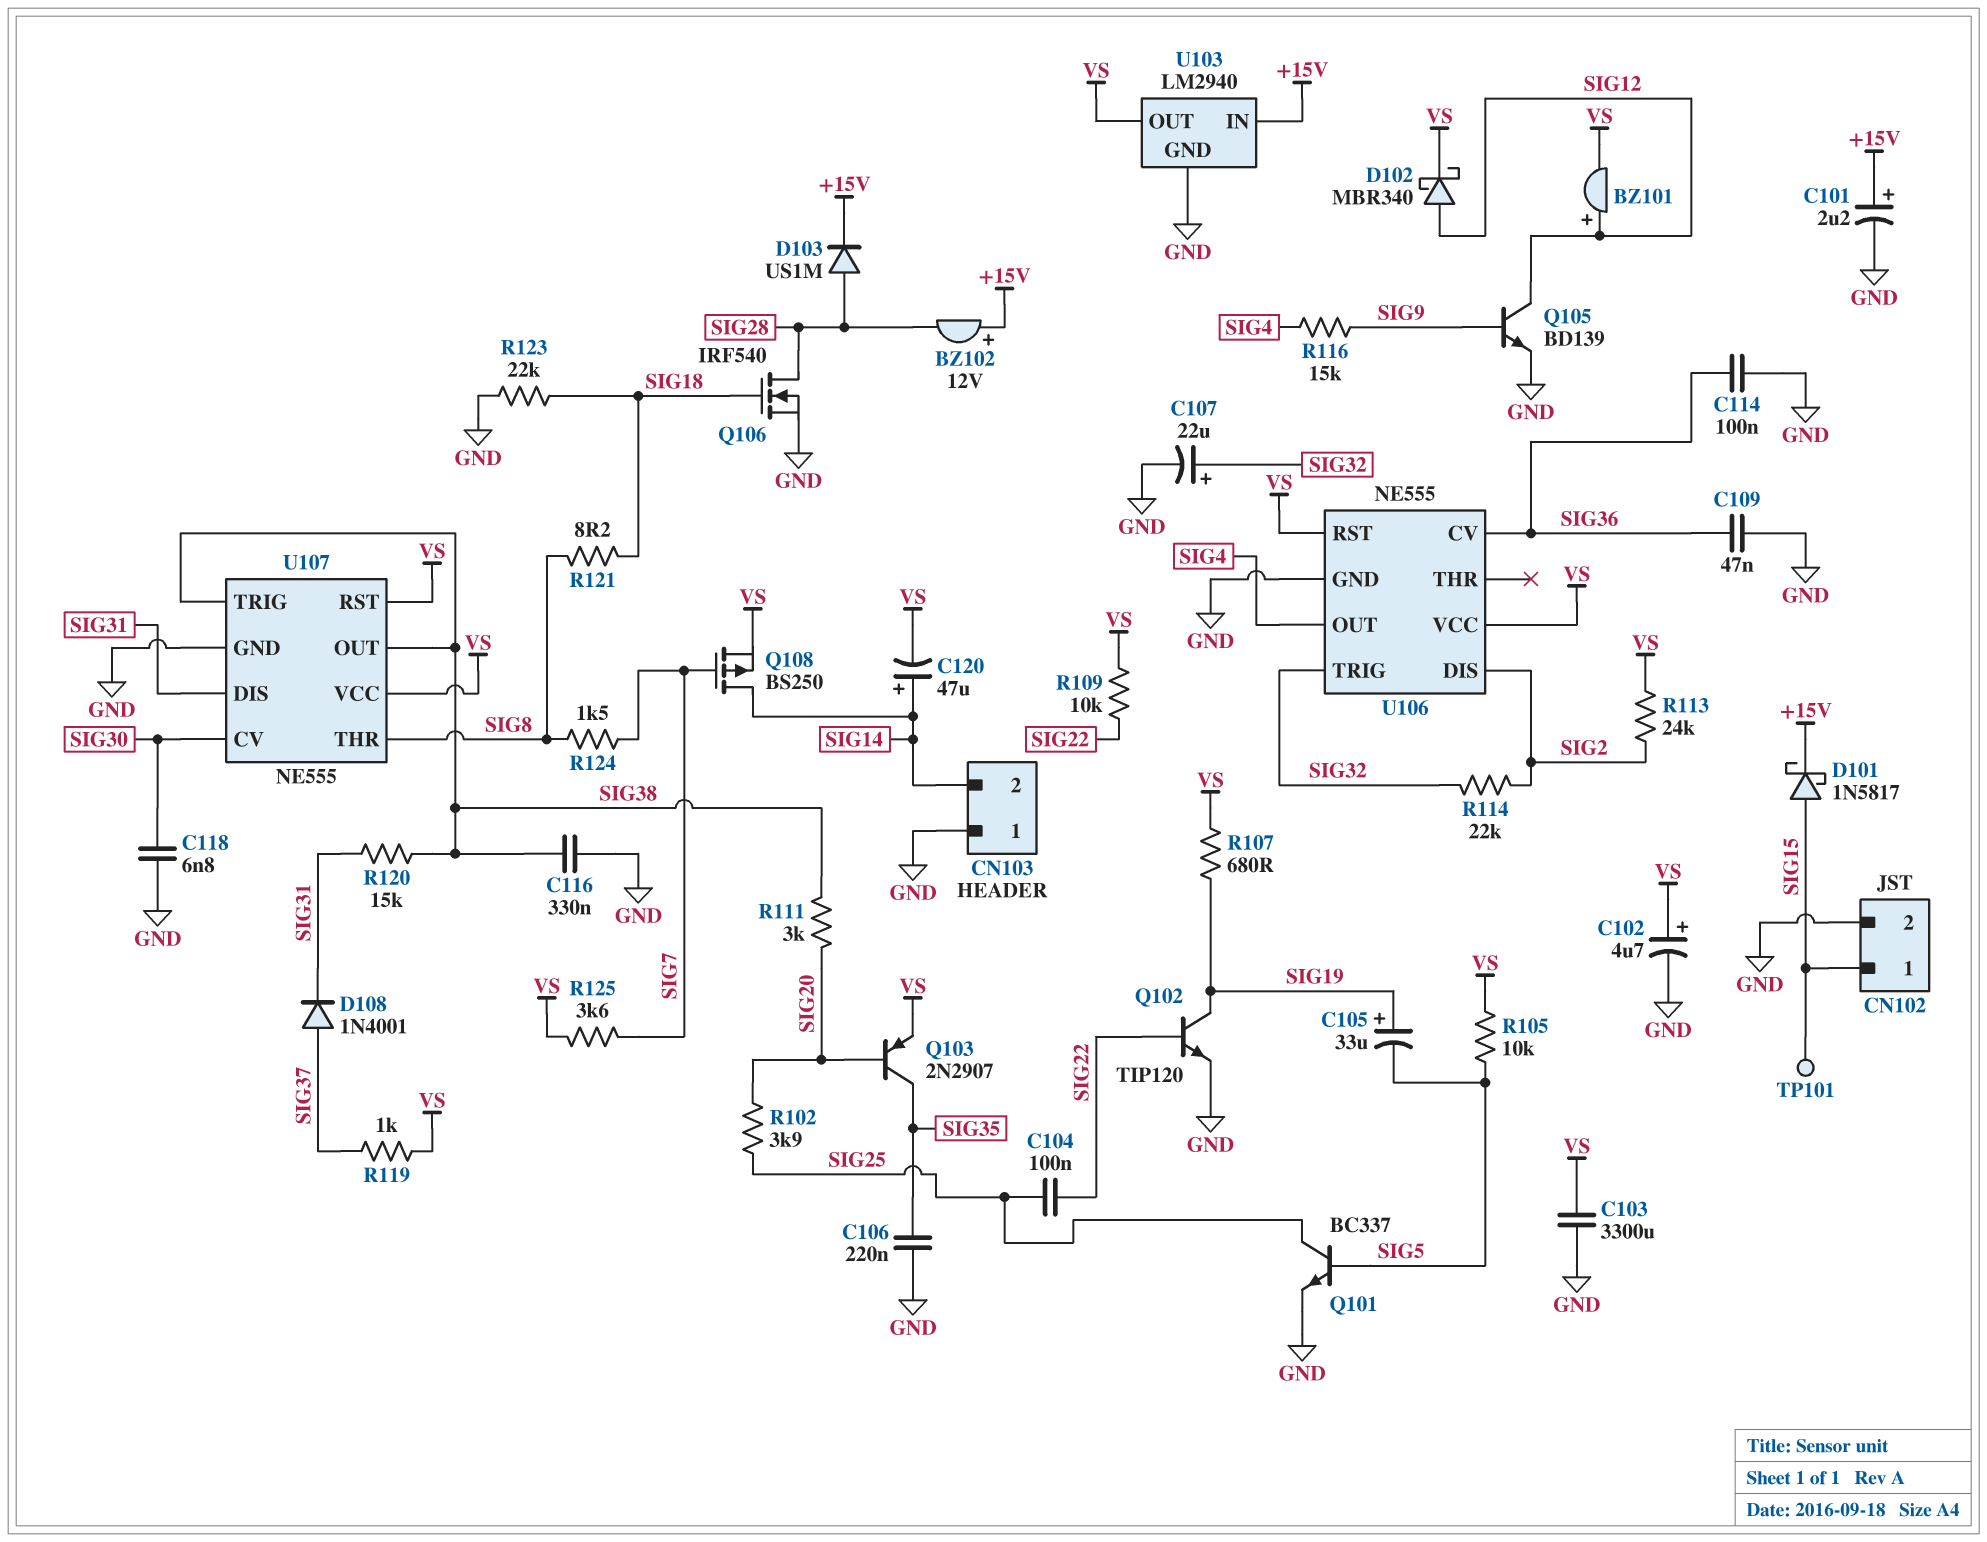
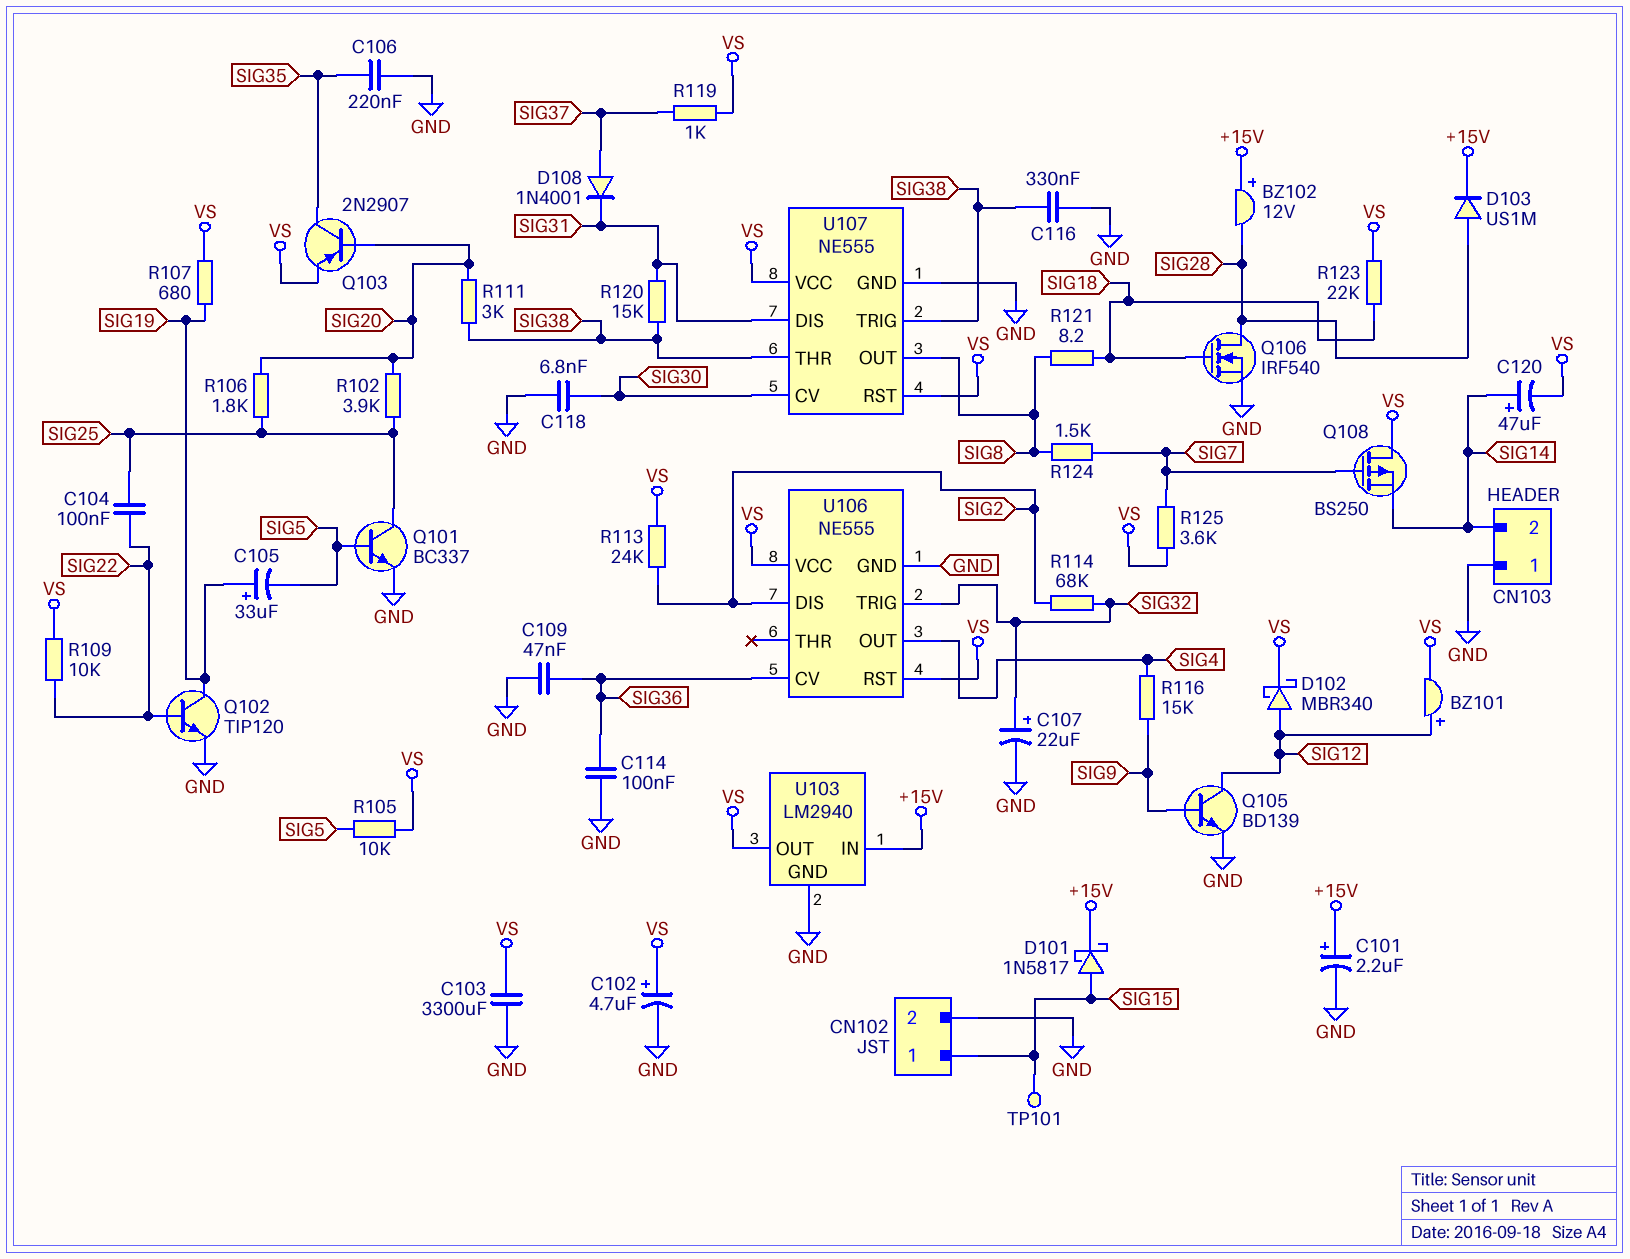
Q108: PMOS BS250 (G SIG7, D SIG14, S VS) -> PMOS BS250 (G SIG7, D VS, S SIG14)
R106: none -> 1.8k (SIG20, SIG25)
R114: 22k (SIG2, SIG32) -> 68k (SIG2, SIG32)
R123: 22k (GND, SIG18) -> 22k (SIG18, VS)
U107 pin OUT: SIG38 -> SIG8
U107 pin THR: SIG8 -> SIG38

